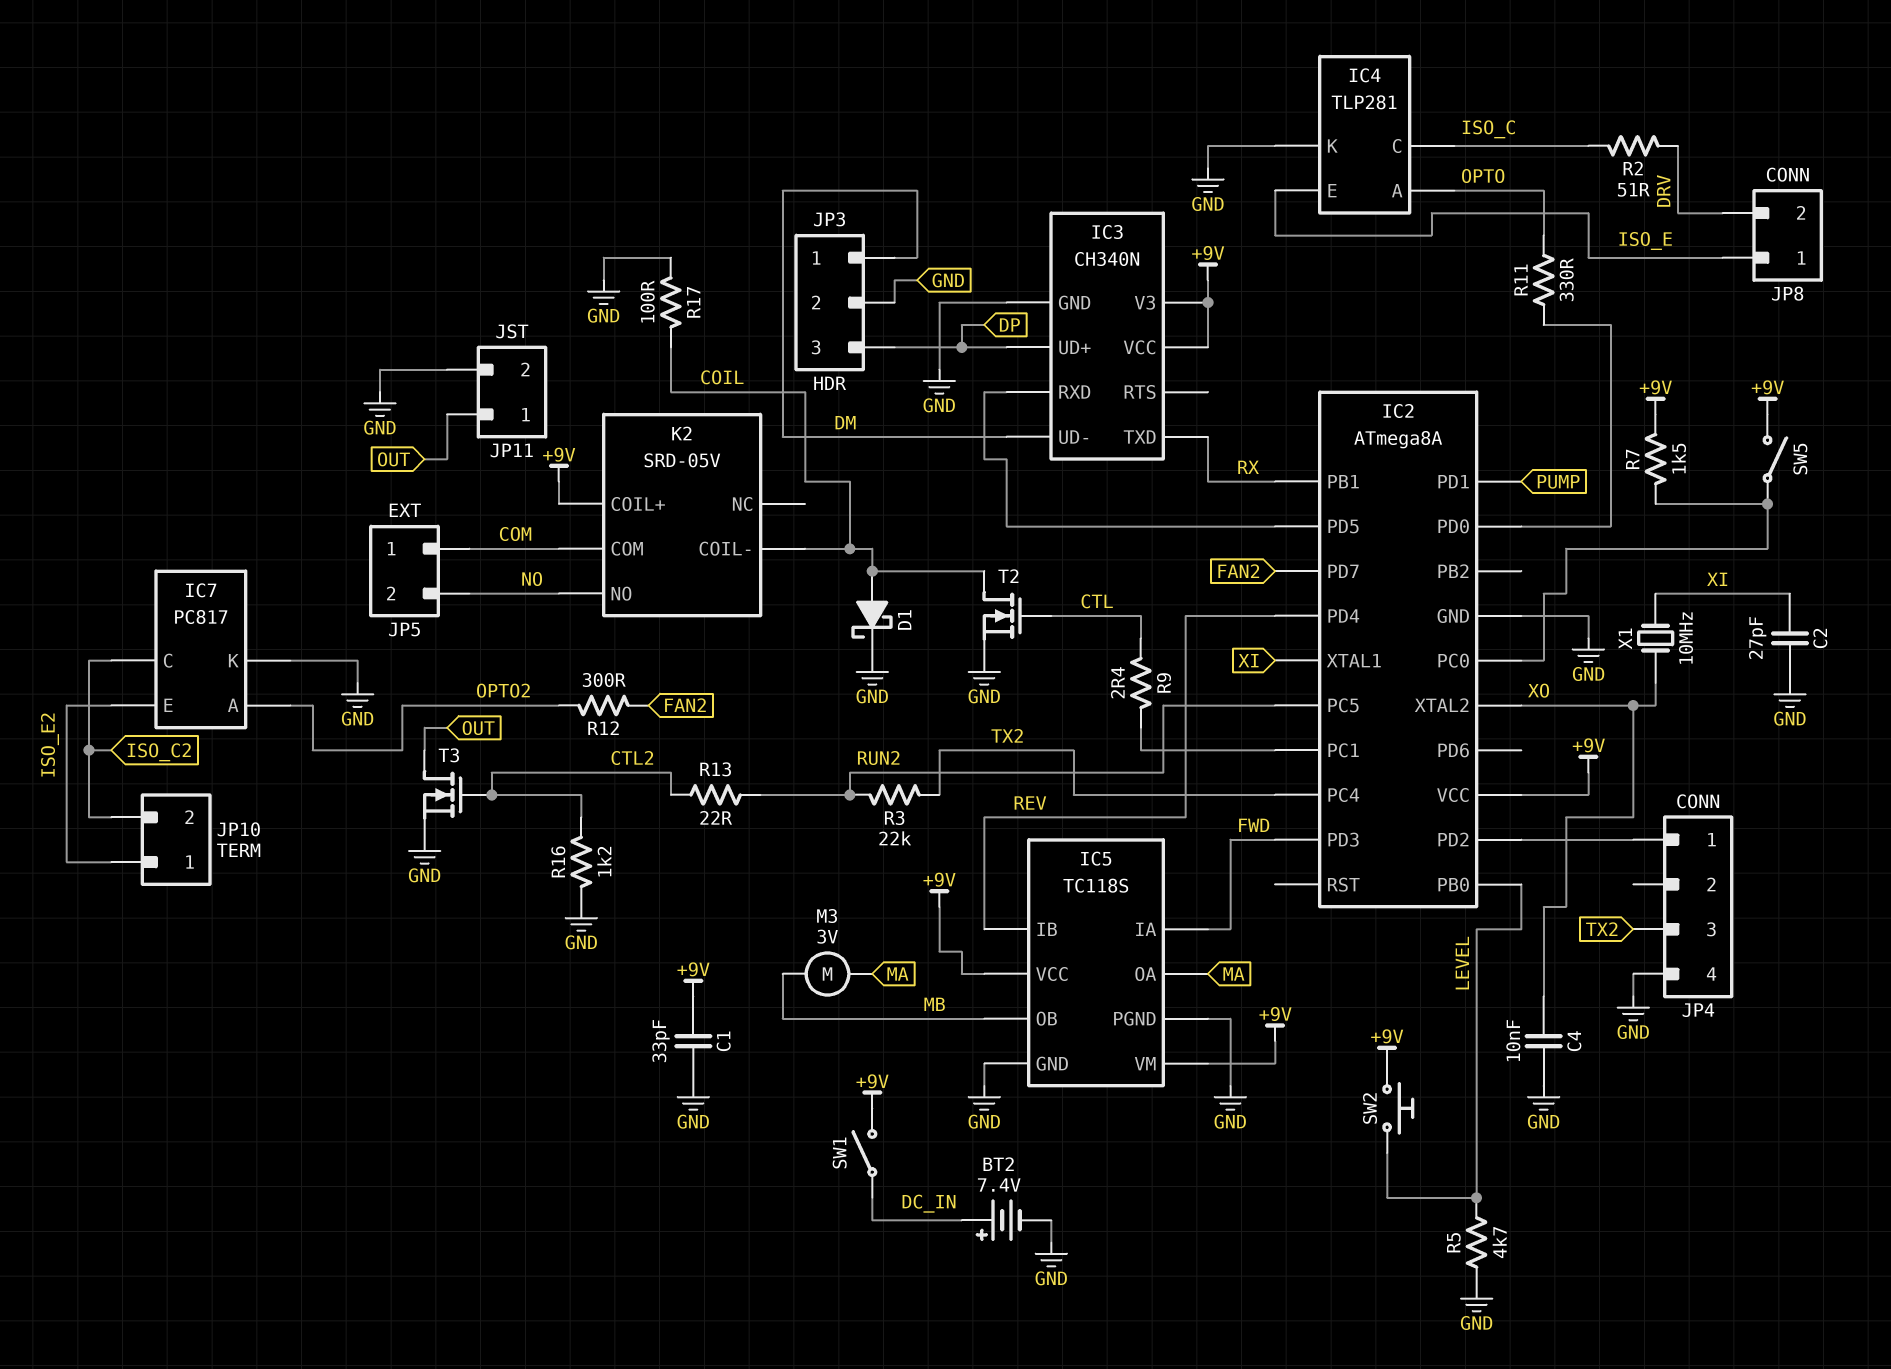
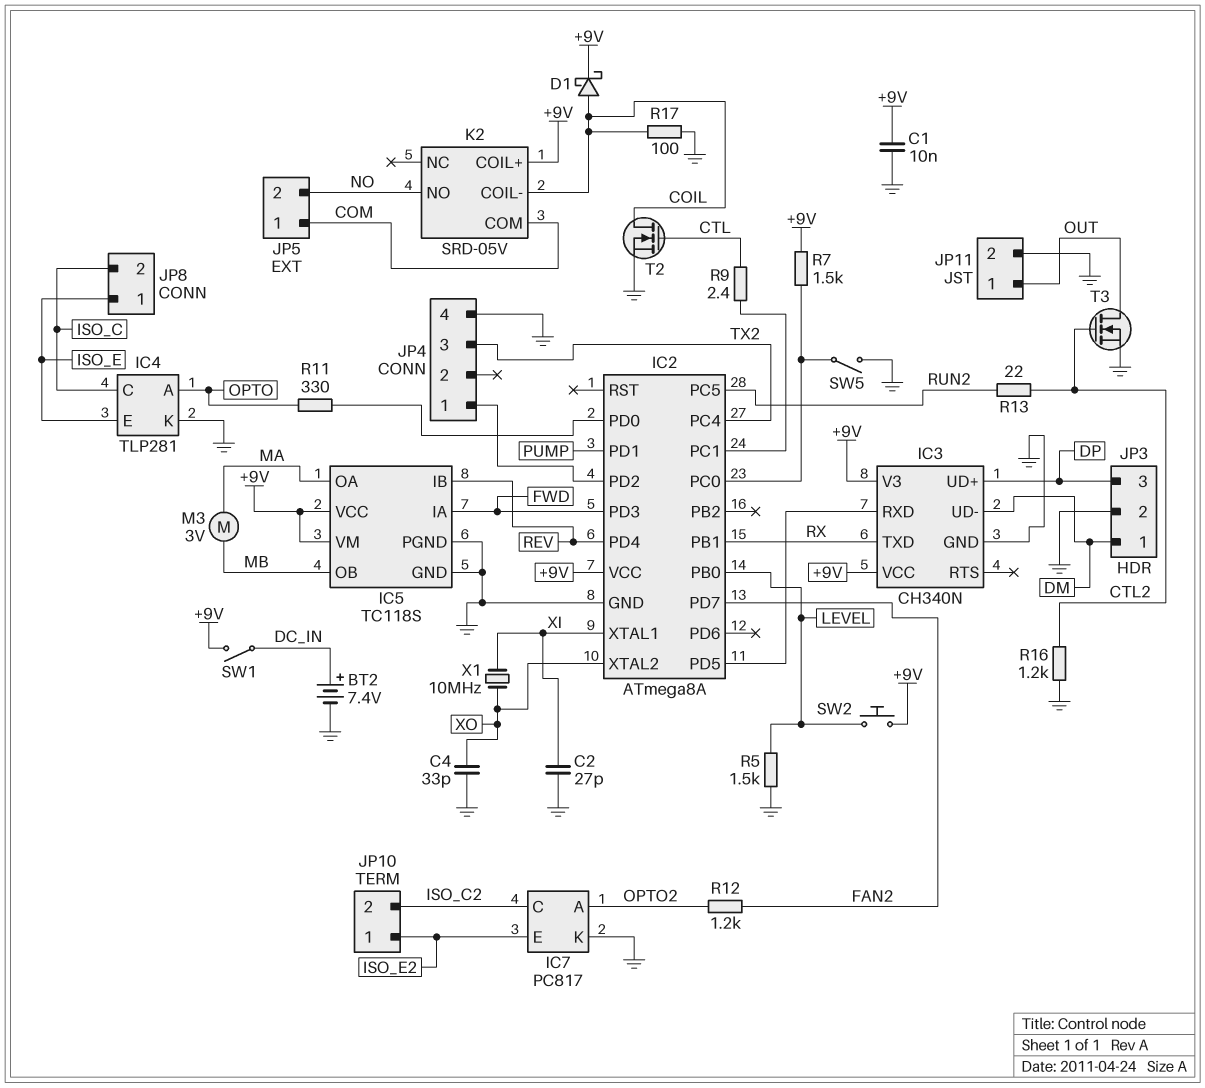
C1: 33pF (+9V, GND) -> 10nF (+9V, GND)
C4: 10nF (GND, XO) -> 33pF (GND, XO)
D1: schottky (A COIL, K GND) -> schottky (A COIL, K +9V)
JP8 pin 2: DRV -> ISO_C
R2: 51 (DRV, ISO_C) -> none
R3: 22k (RUN2, TX2) -> none
R5: 4.7k (GND, LEVEL) -> 1.5k (GND, LEVEL)
R12: 300 (FAN2, OPTO2) -> 1.2k (FAN2, OPTO2)
SW5: switch (+9V, IC2/PC0) -> switch (GND, IC2/PC0)

